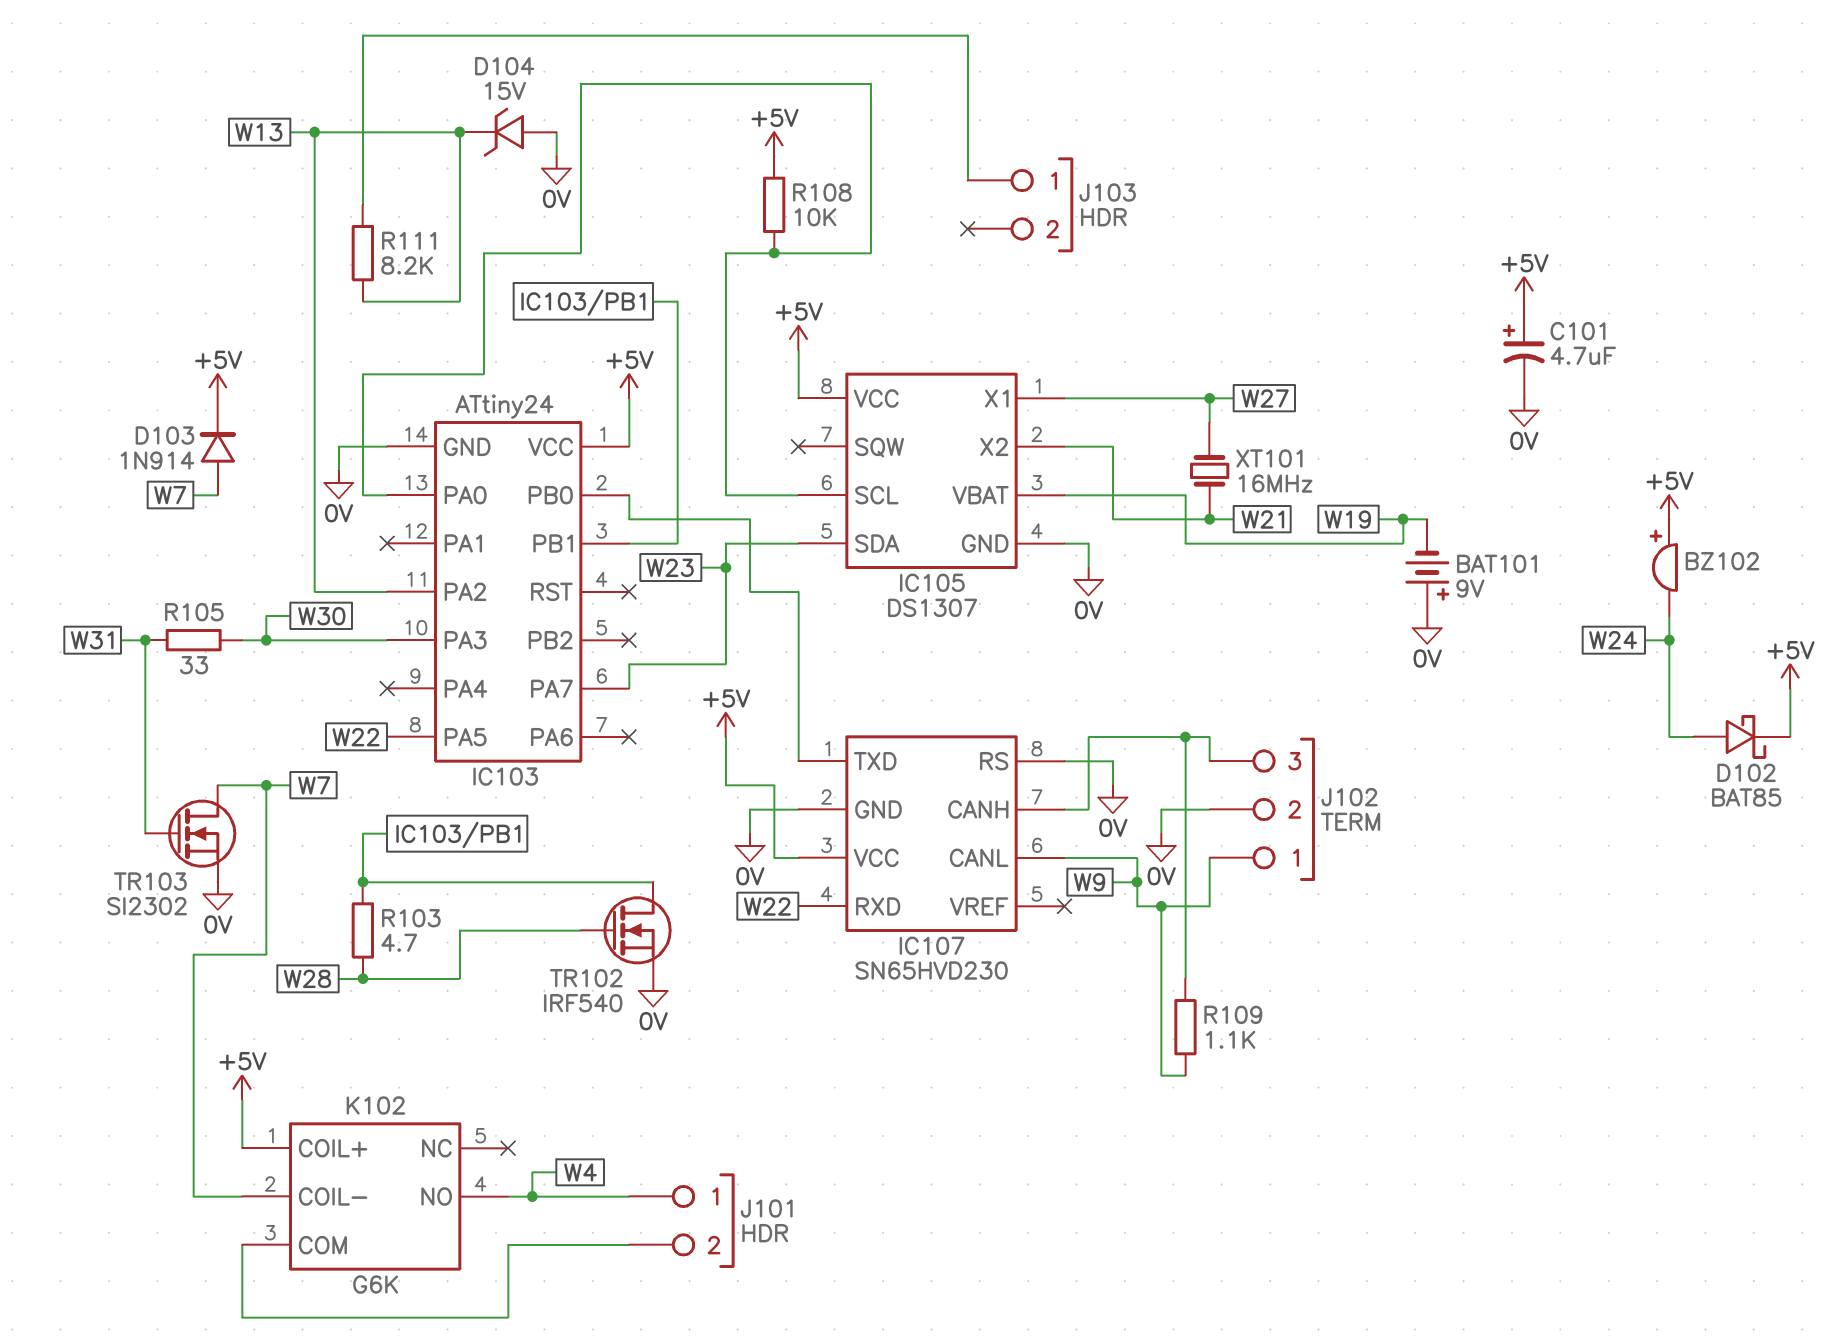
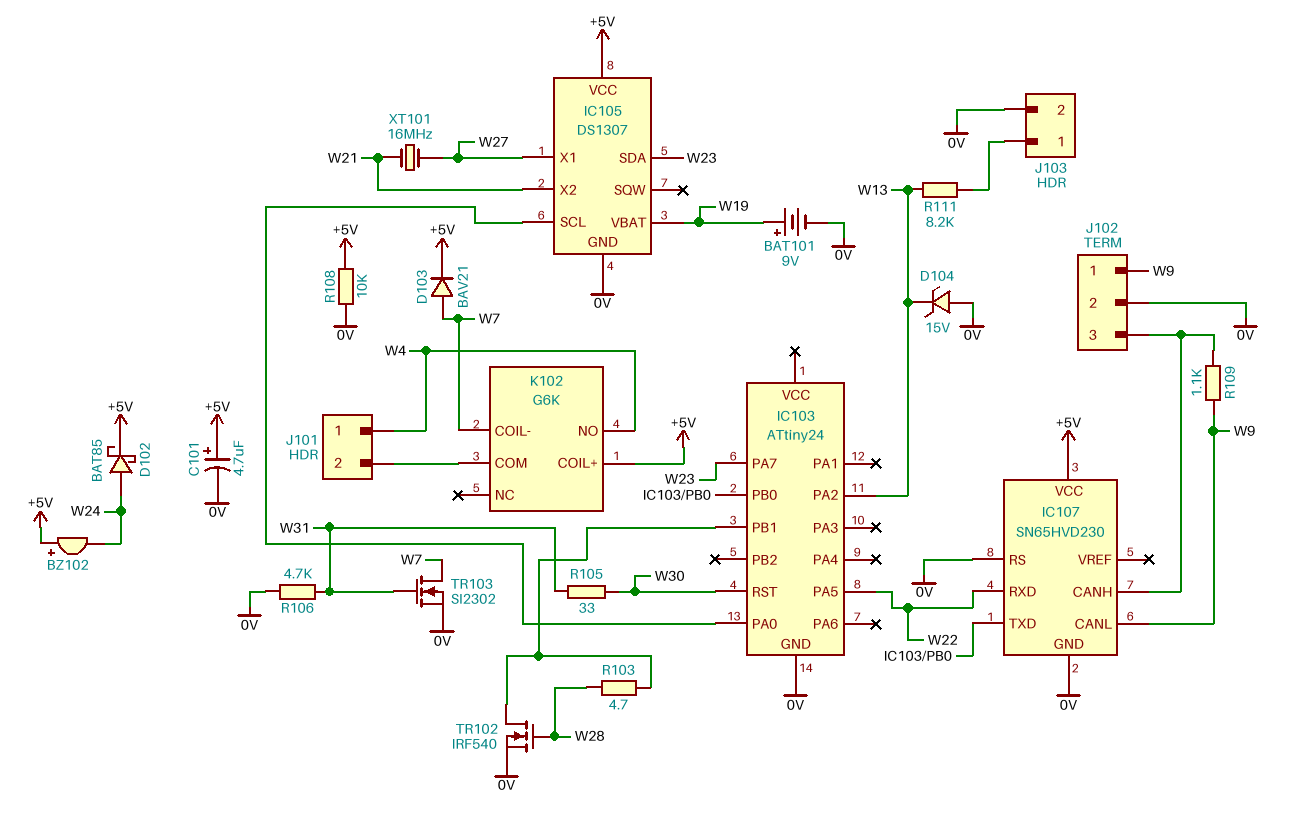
BAT101: 9V (plus 0V, minus W19) -> 9V (plus W19, minus 0V)
D103: diode 1N914 (A W7, K +5V) -> diode BAV21 (A W7, K +5V)
IC103 pin PA3: W30 -> none
IC103 pin RST: none -> W30
IC103 pin VCC: +5V -> none
J103 pin 2: none -> 0V
R106: none -> 4.7k (0V, W31)
R108: 10k (+5V, IC103/PA0) -> 10k (+5V, 0V)

